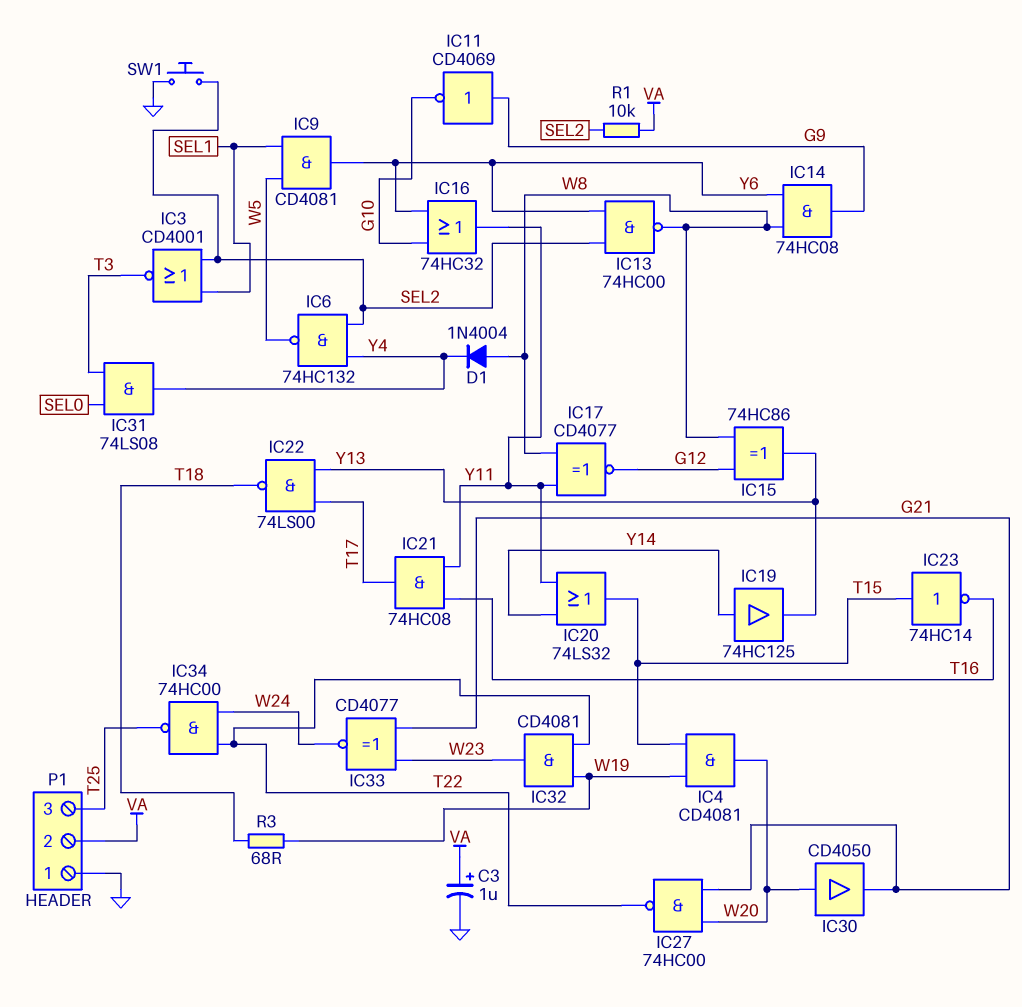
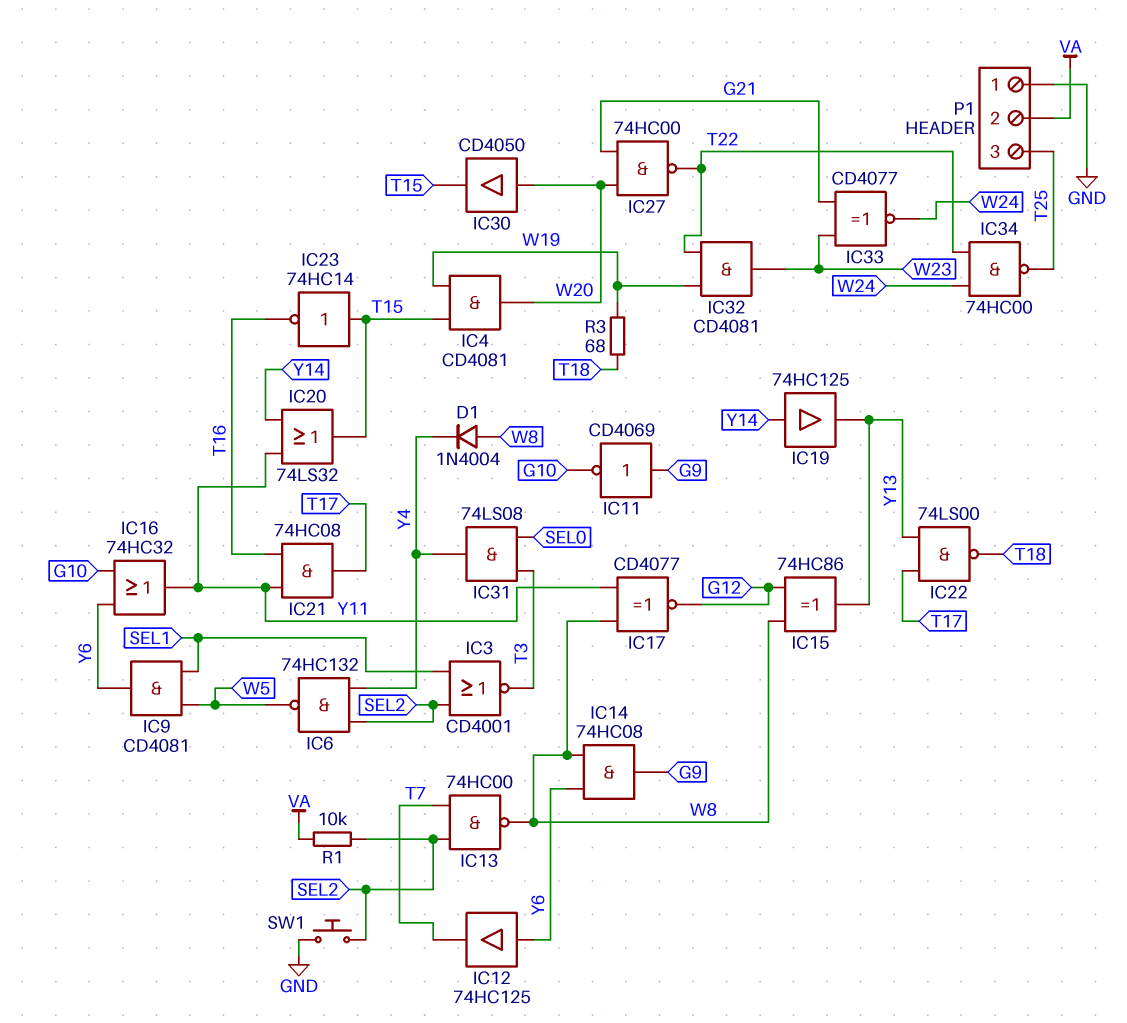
C3: 1uF (plus VA, minus GND) -> none
IC12: none -> buffer 74HC125 (in Y6, out T7)
IC13: NAND 74HC00 (in SEL2, in Y6, out W8) -> NAND 74HC00 (in SEL2, in T7, out W8)
IC30: buffer CD4050 (in W20, out G21) -> buffer CD4050 (in W20, out T15)

